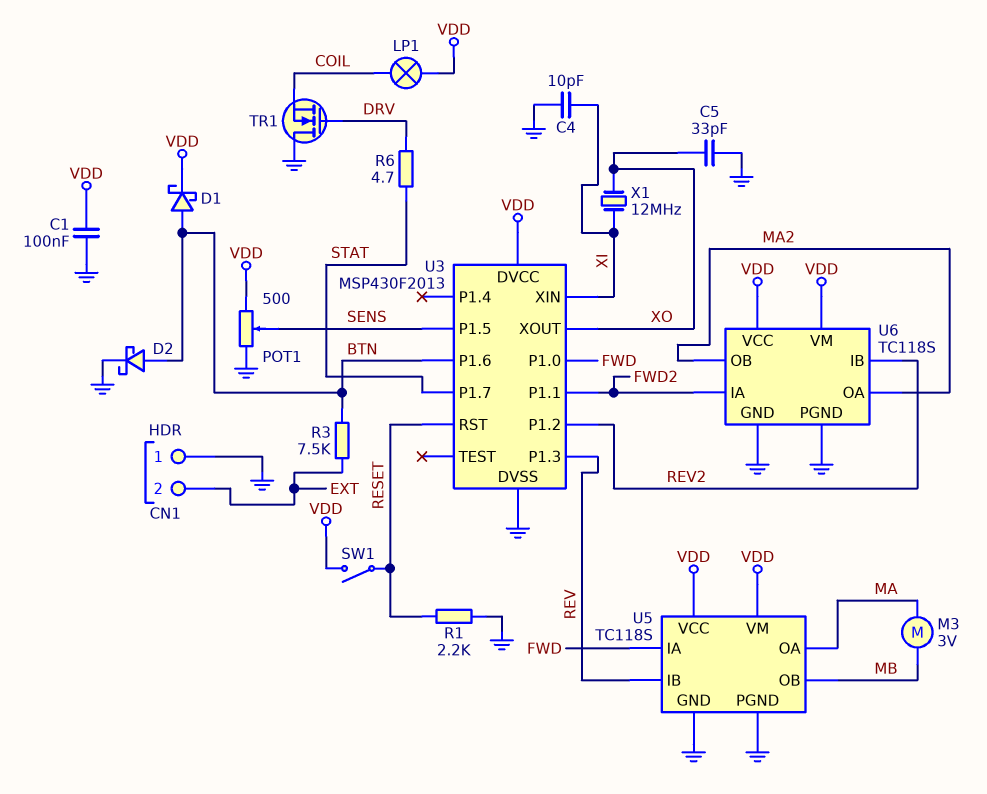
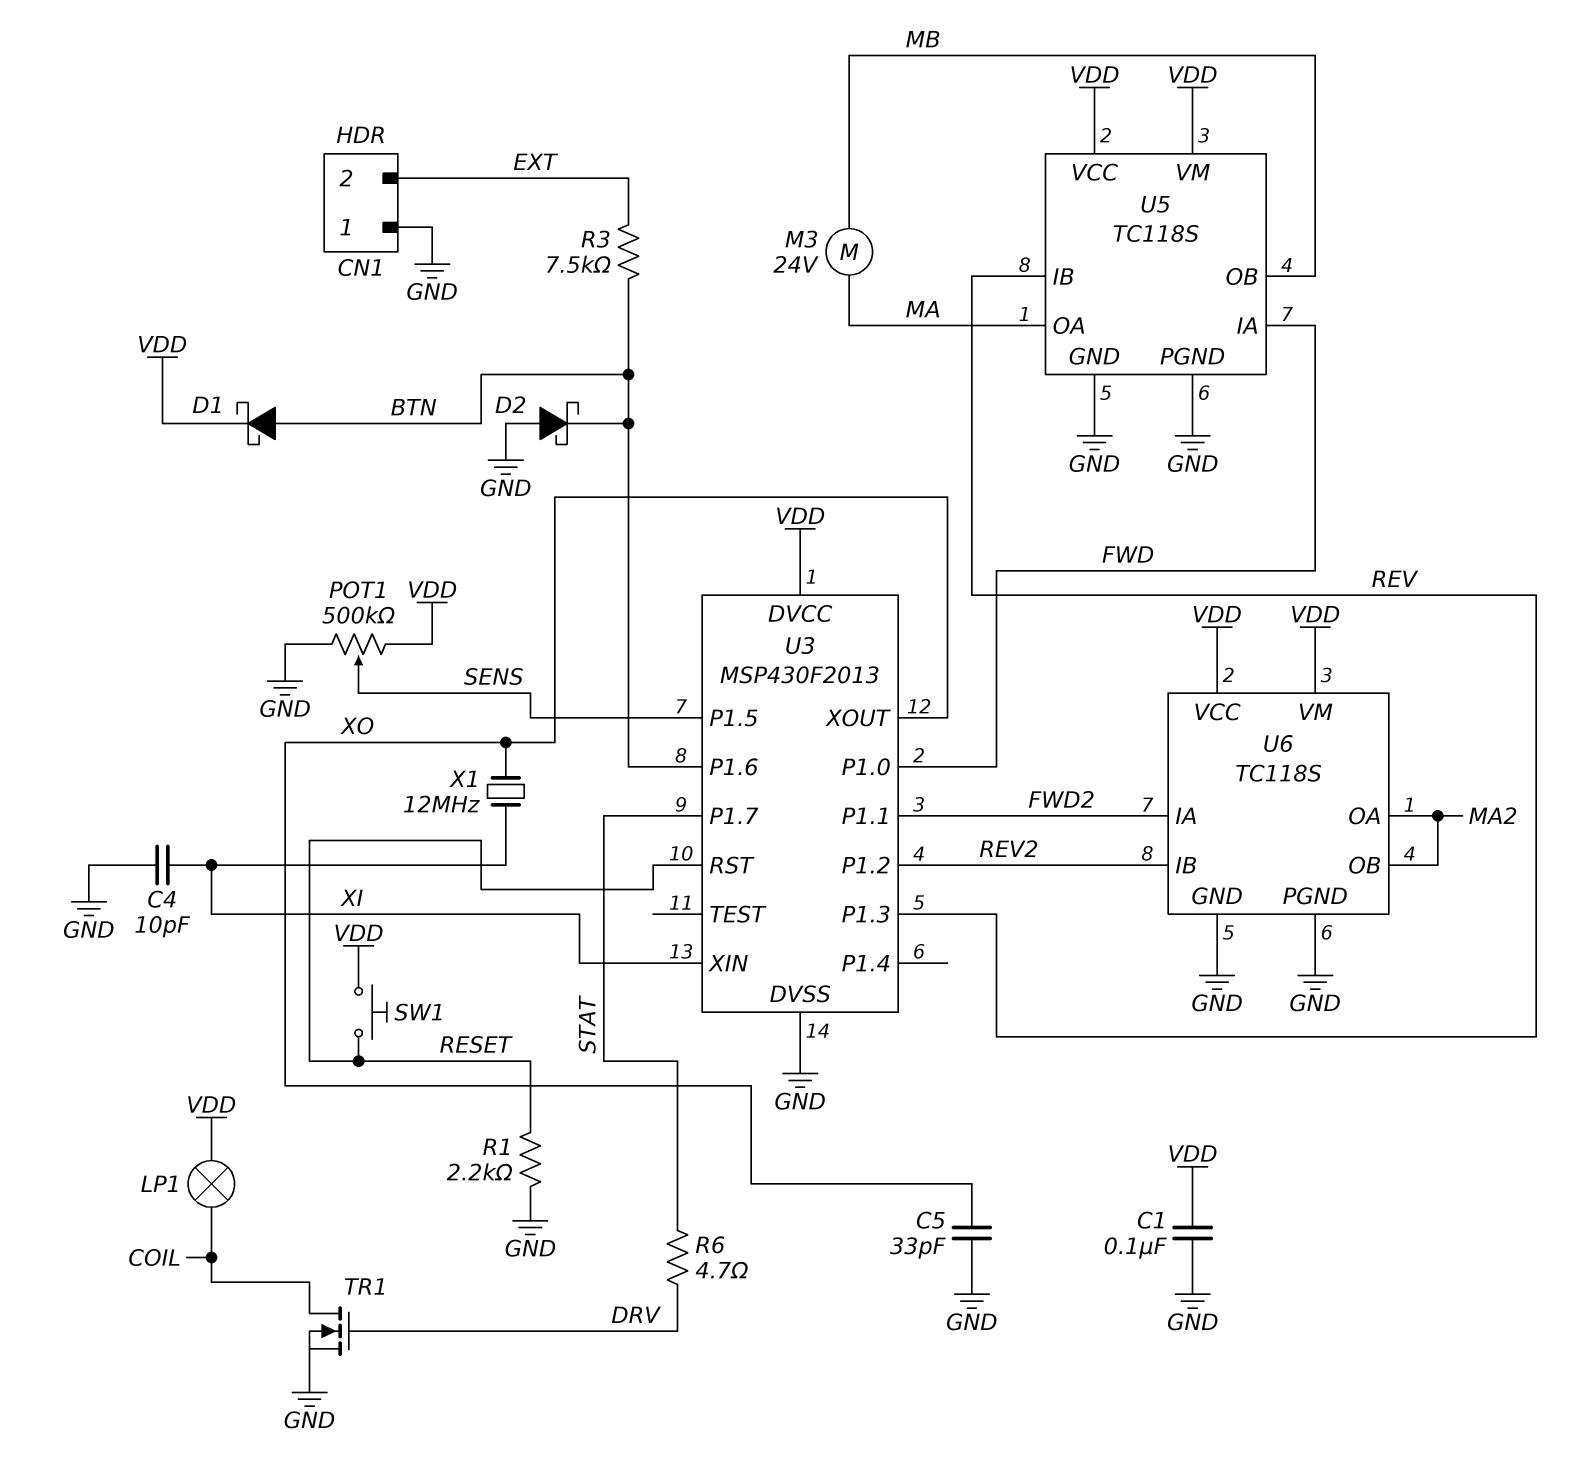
D2: schottky (A BTN, K GND) -> schottky (A GND, K BTN)
M3: motor 3V (MA, MB) -> motor 24V (MA, MB)
POT1: 500 (GND, VDD, wiper SENS) -> 500k (GND, VDD, wiper SENS)
SW1: switch (RESET, VDD) -> button (RESET, VDD)
TR1: NMOS (G DRV, D GND, S COIL) -> NMOS (G DRV, D COIL, S GND)

